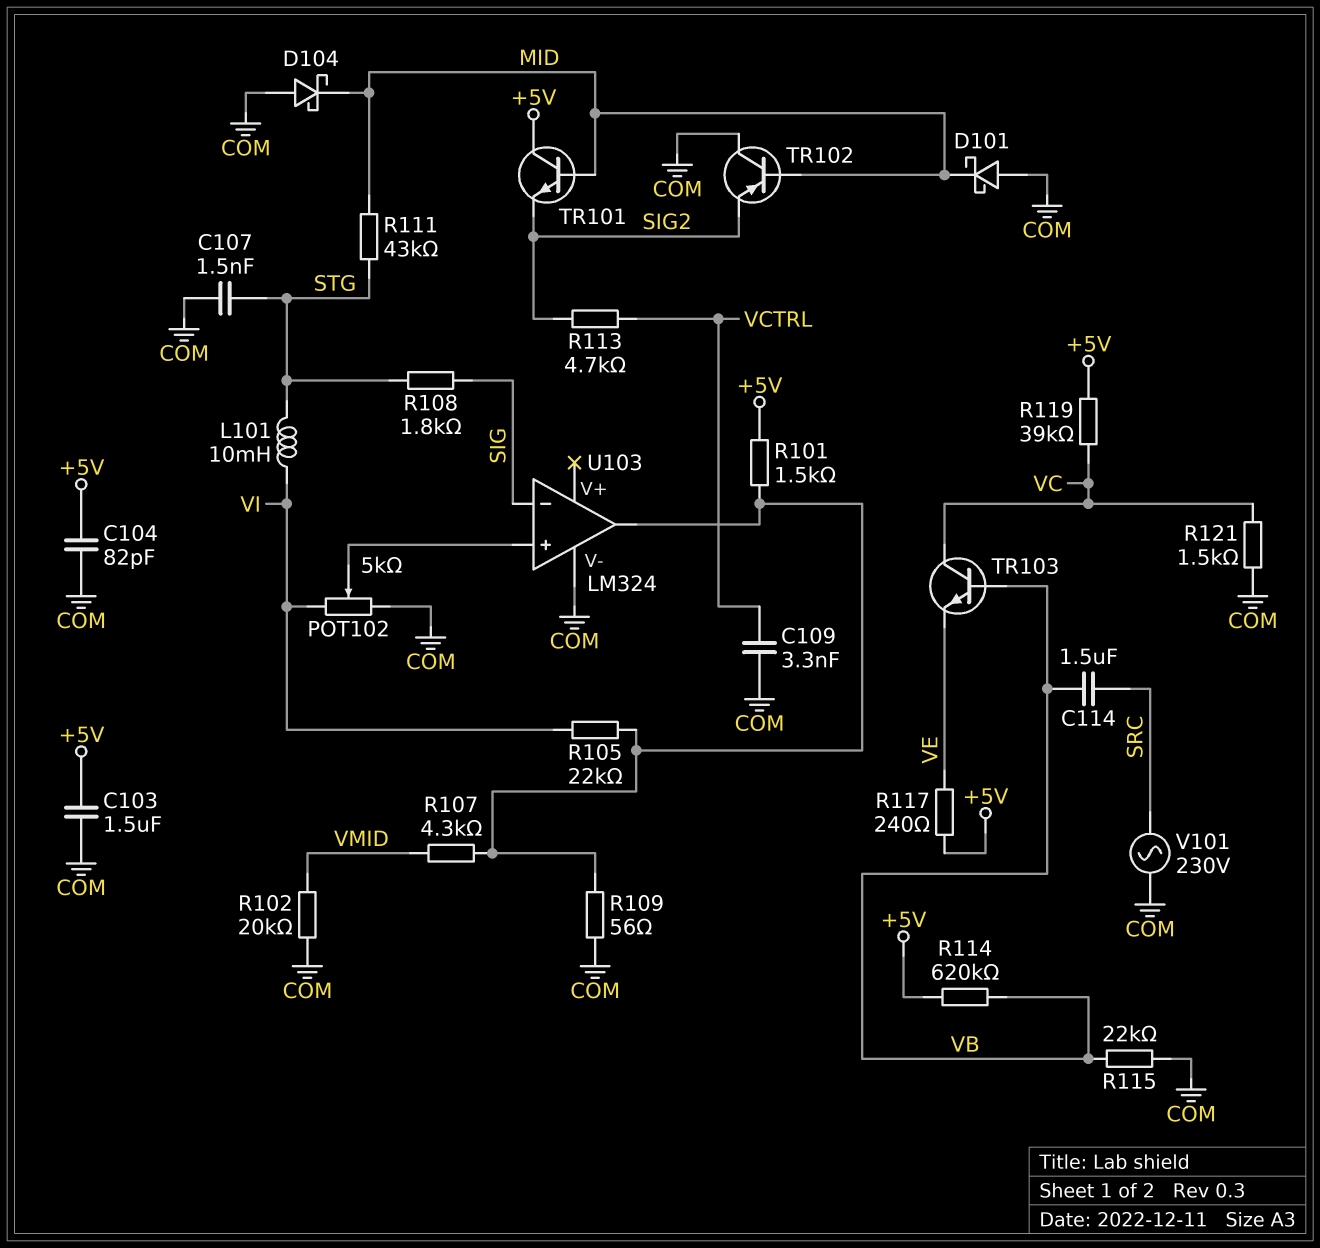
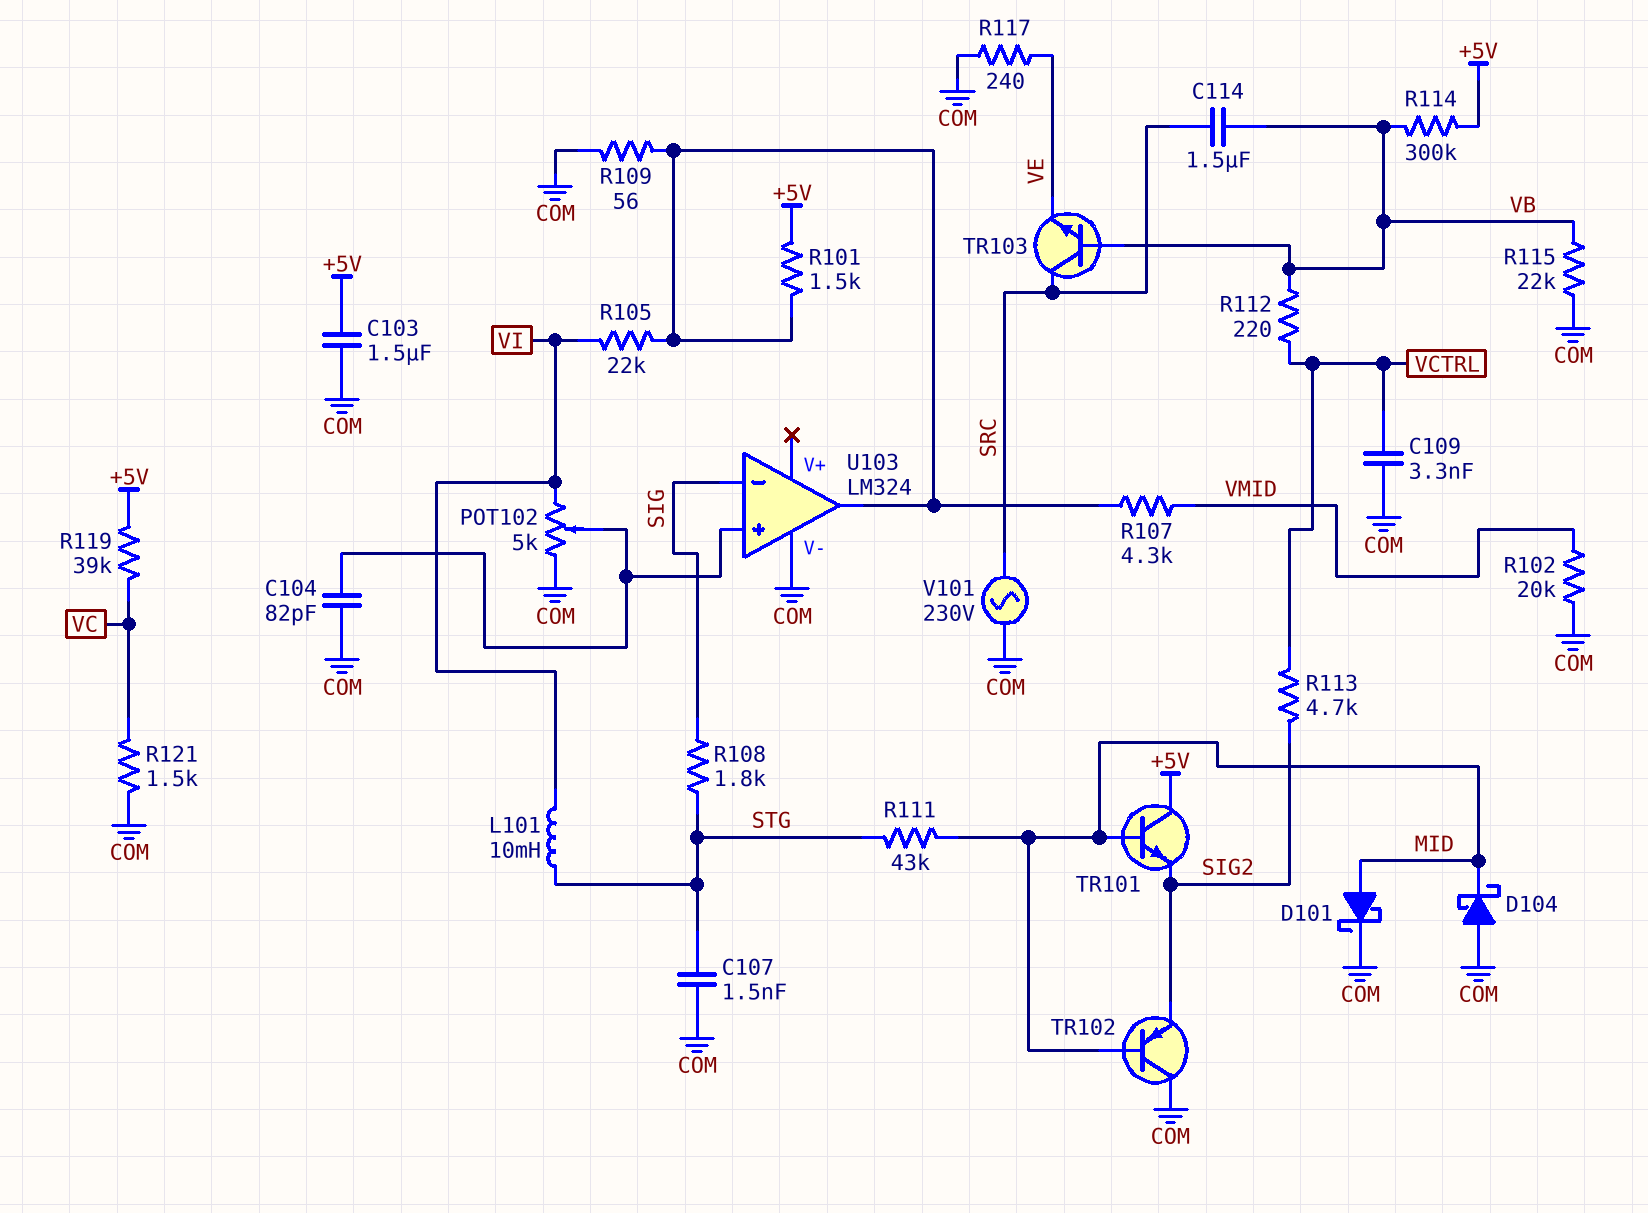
C104: 82pF (+5V, COM) -> 82pF (COM, U103/in+)
D101: schottky (A COM, K MID) -> schottky (A MID, K COM)
R112: none -> 220 (VB, VCTRL)
R114: 620k (+5V, VB) -> 300k (+5V, VB)
R117: 240 (+5V, VE) -> 240 (COM, VE)
TR103: NPN (B VB, C VC, E VE) -> NPN (B VB, C SRC, E VE)

